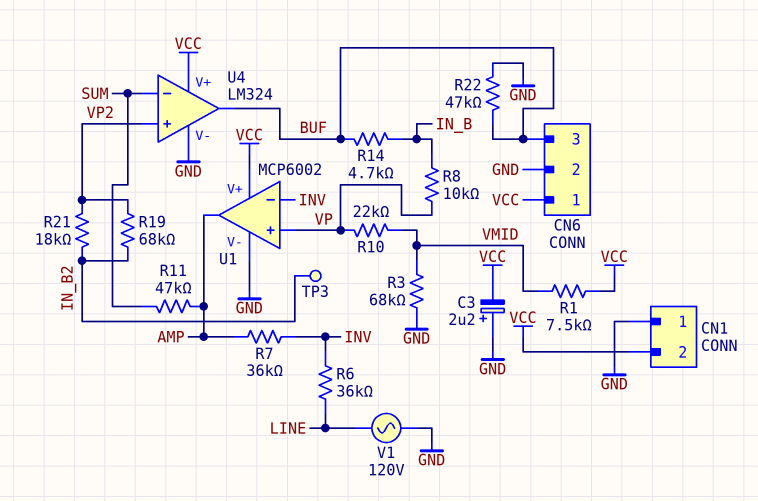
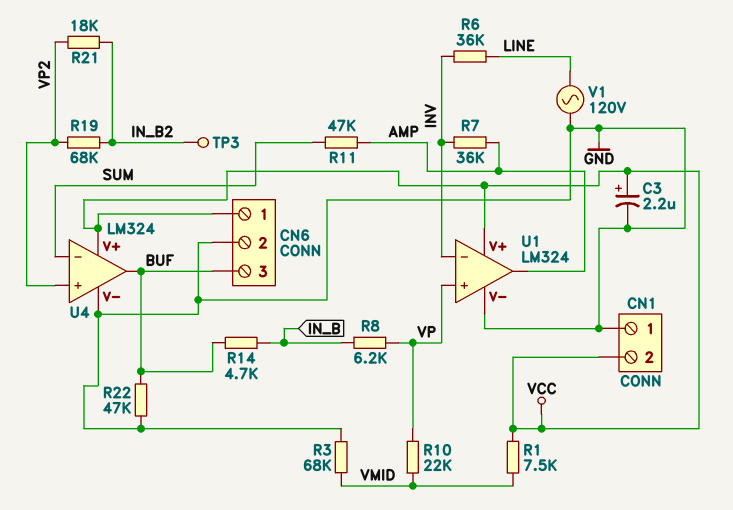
C3: 2.2uF (plus GND, minus VCC) -> 2.2uF (plus VCC, minus GND)
R8: 10k (IN_B, VP) -> 6.2k (IN_B, VP)
U1: MCP6002 -> LM324

